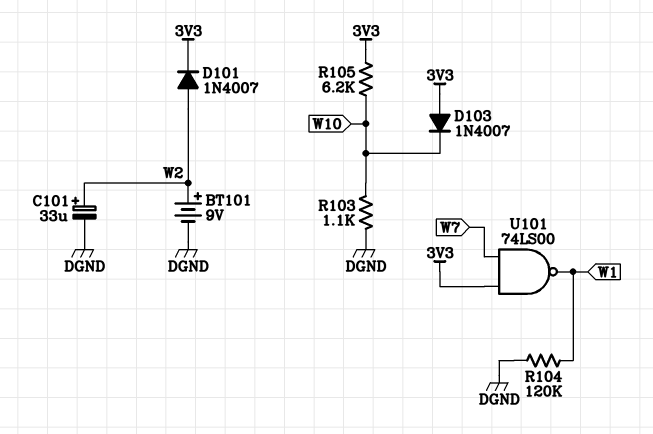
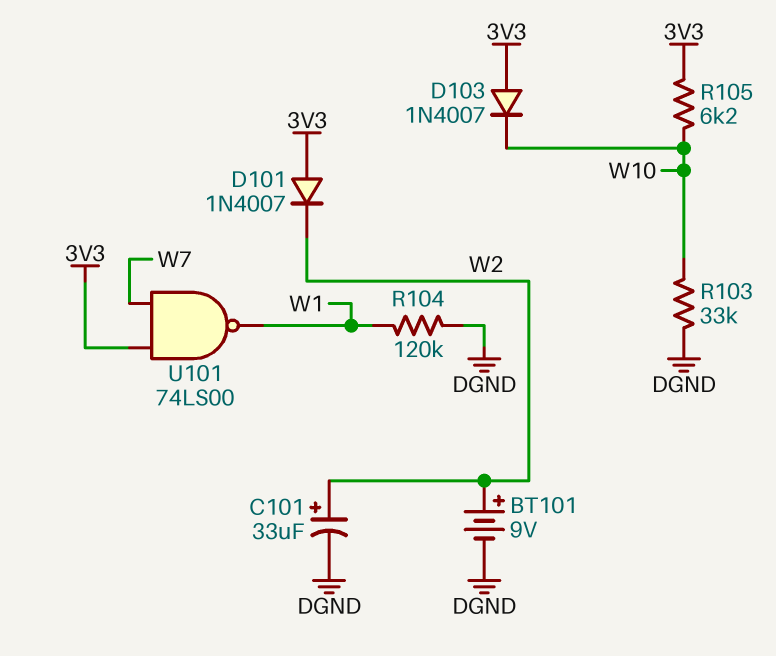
D101: diode 1N4007 (A W2, K 3V3) -> diode 1N4007 (A 3V3, K W2)
R103: 1.1k (DGND, W10) -> 33k (DGND, W10)

